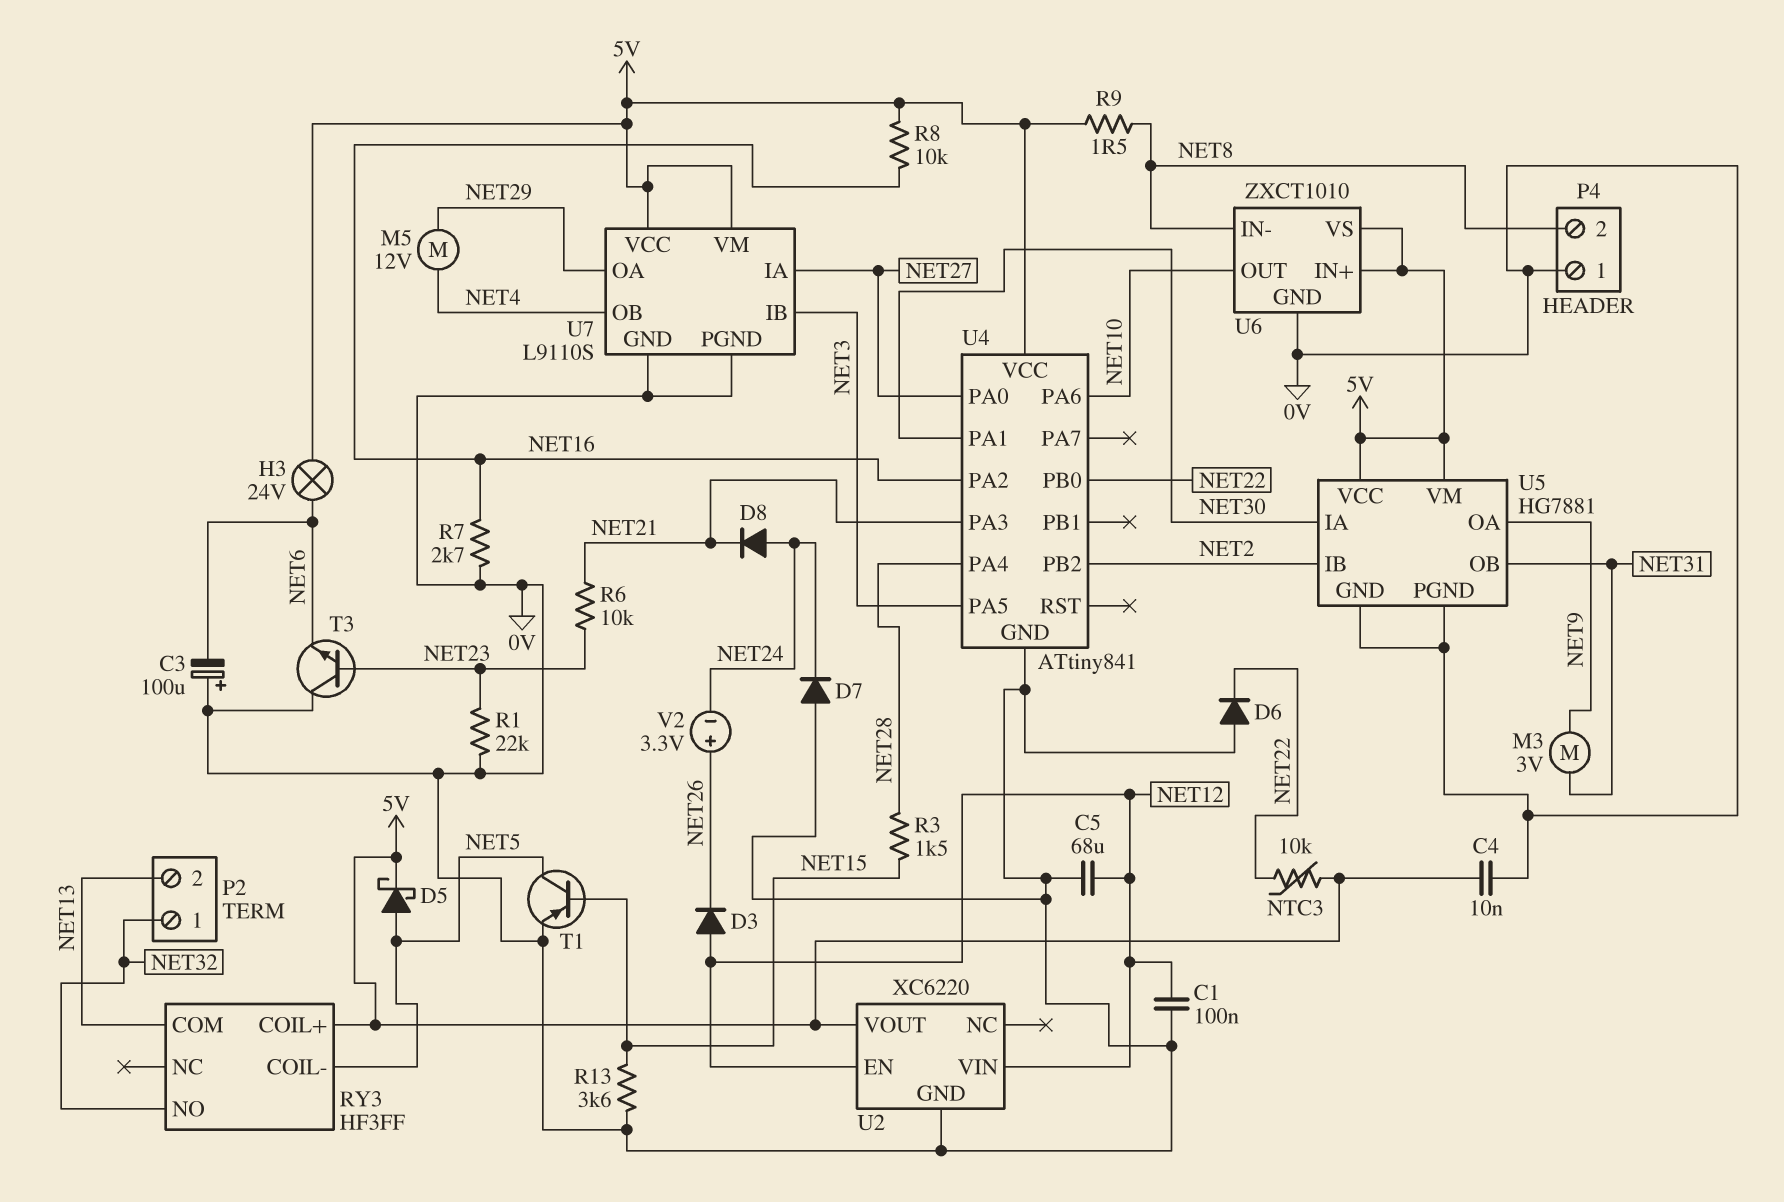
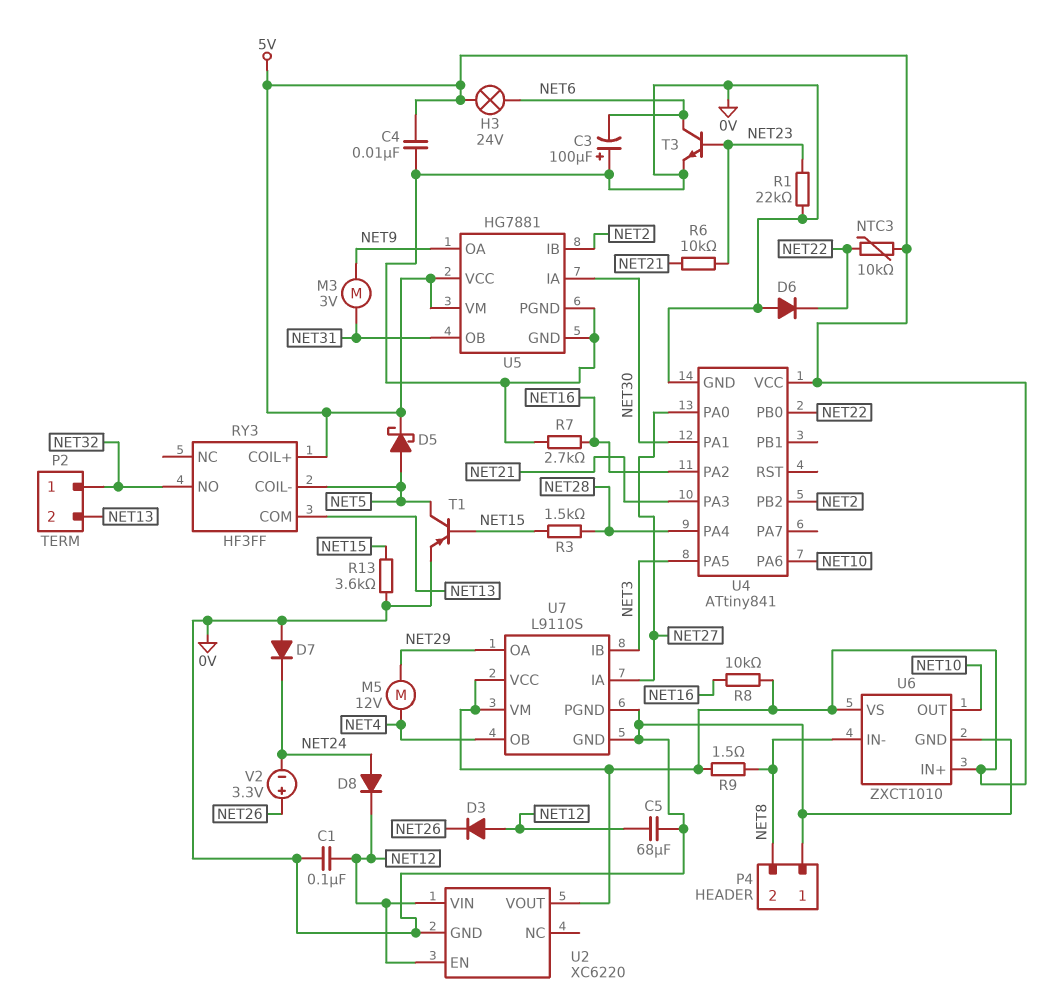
D8: diode (A NET24, K NET21) -> diode (A NET24, K NET12)
T3: NPN (B NET23, C 0V, E NET6) -> NPN (B NET23, C NET6, E 0V)

